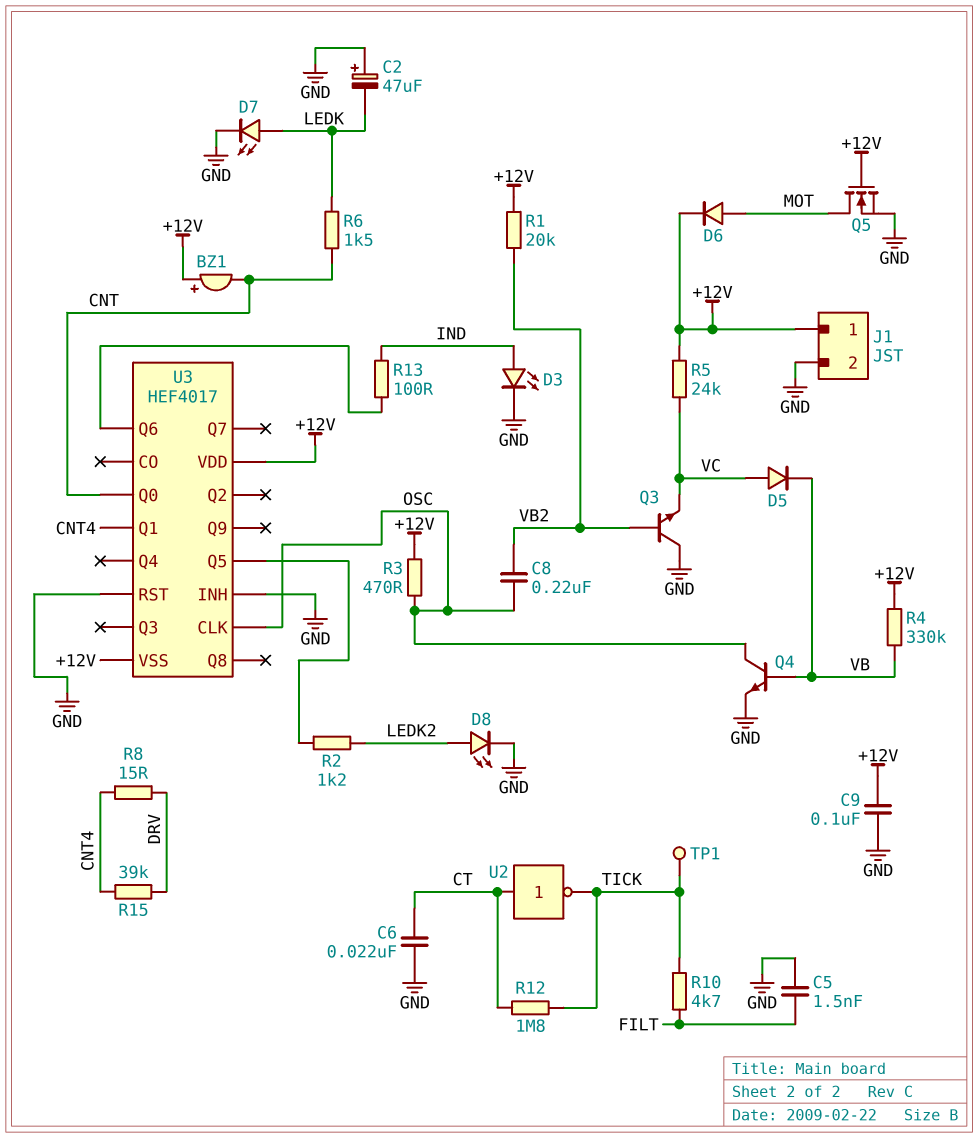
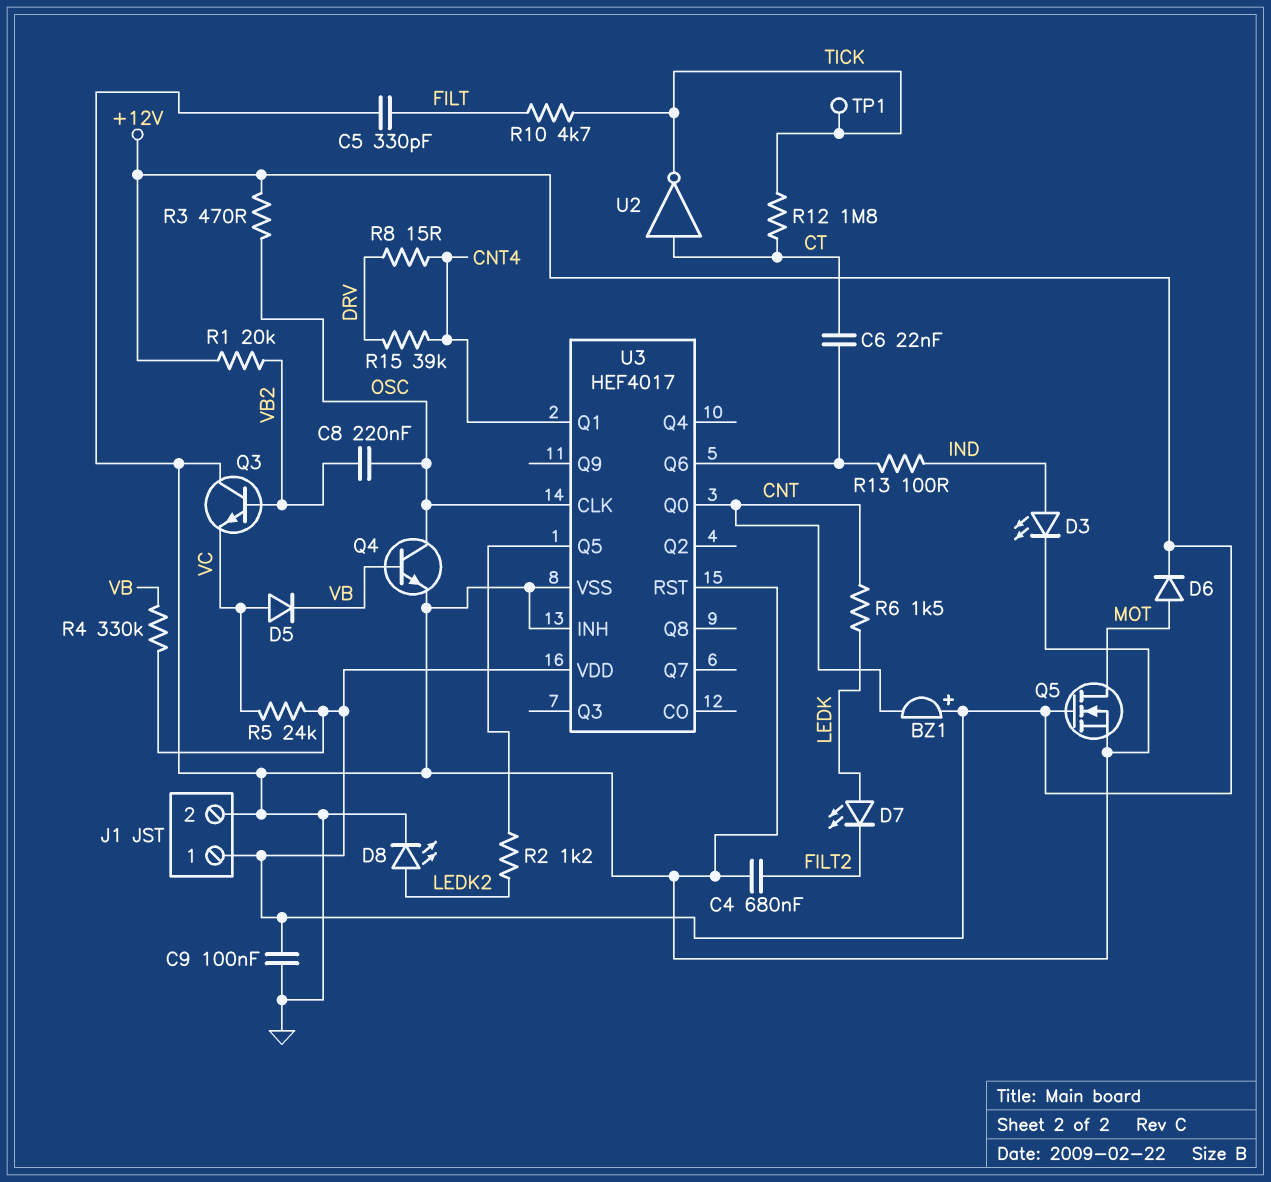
C2: 47uF (plus GND, minus LEDK) -> none
C4: none -> 680nF (FILT2, GND)
C5: 1.5nF (FILT, GND) -> 330pF (FILT, GND)
C6: 22nF (CT, GND) -> 22nF (CT, U3/Q6)
D7: LED (A LEDK, K GND) -> LED (A LEDK, K FILT2)
U3 pin VSS: +12V -> GND

